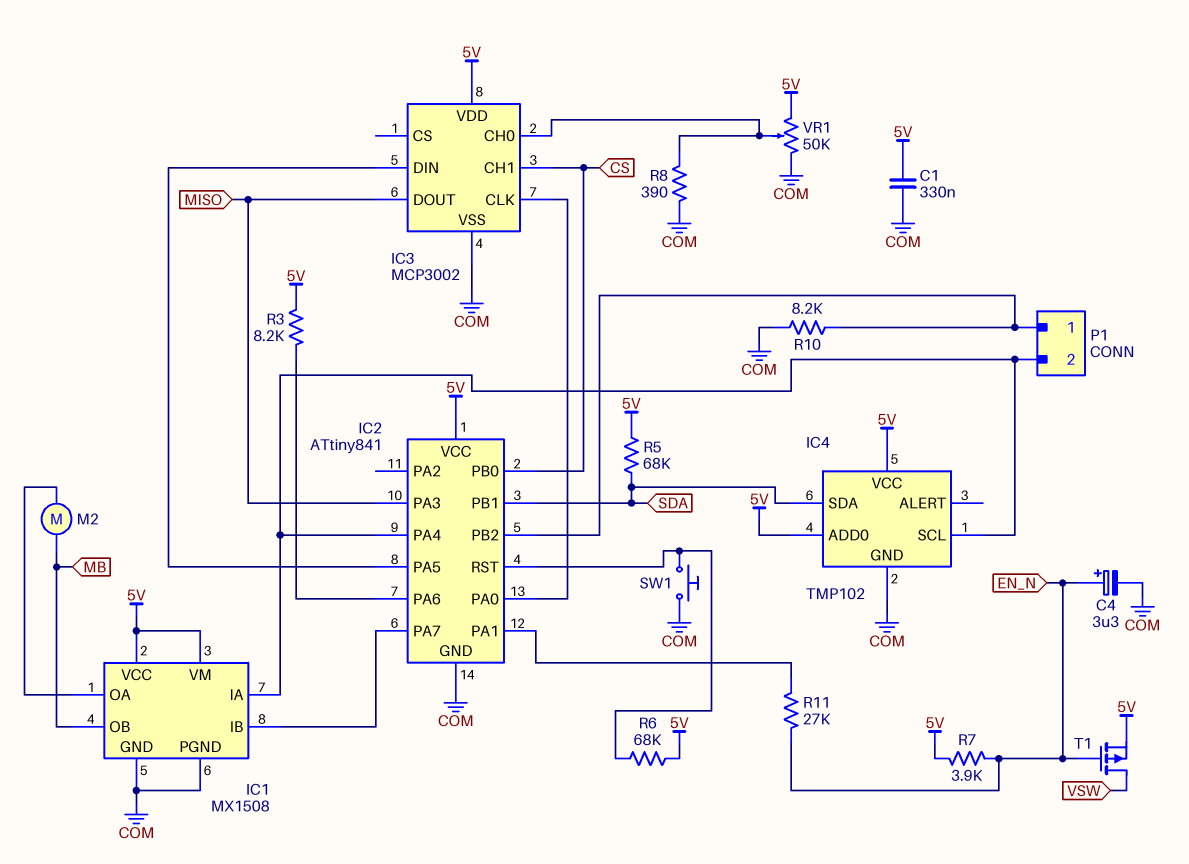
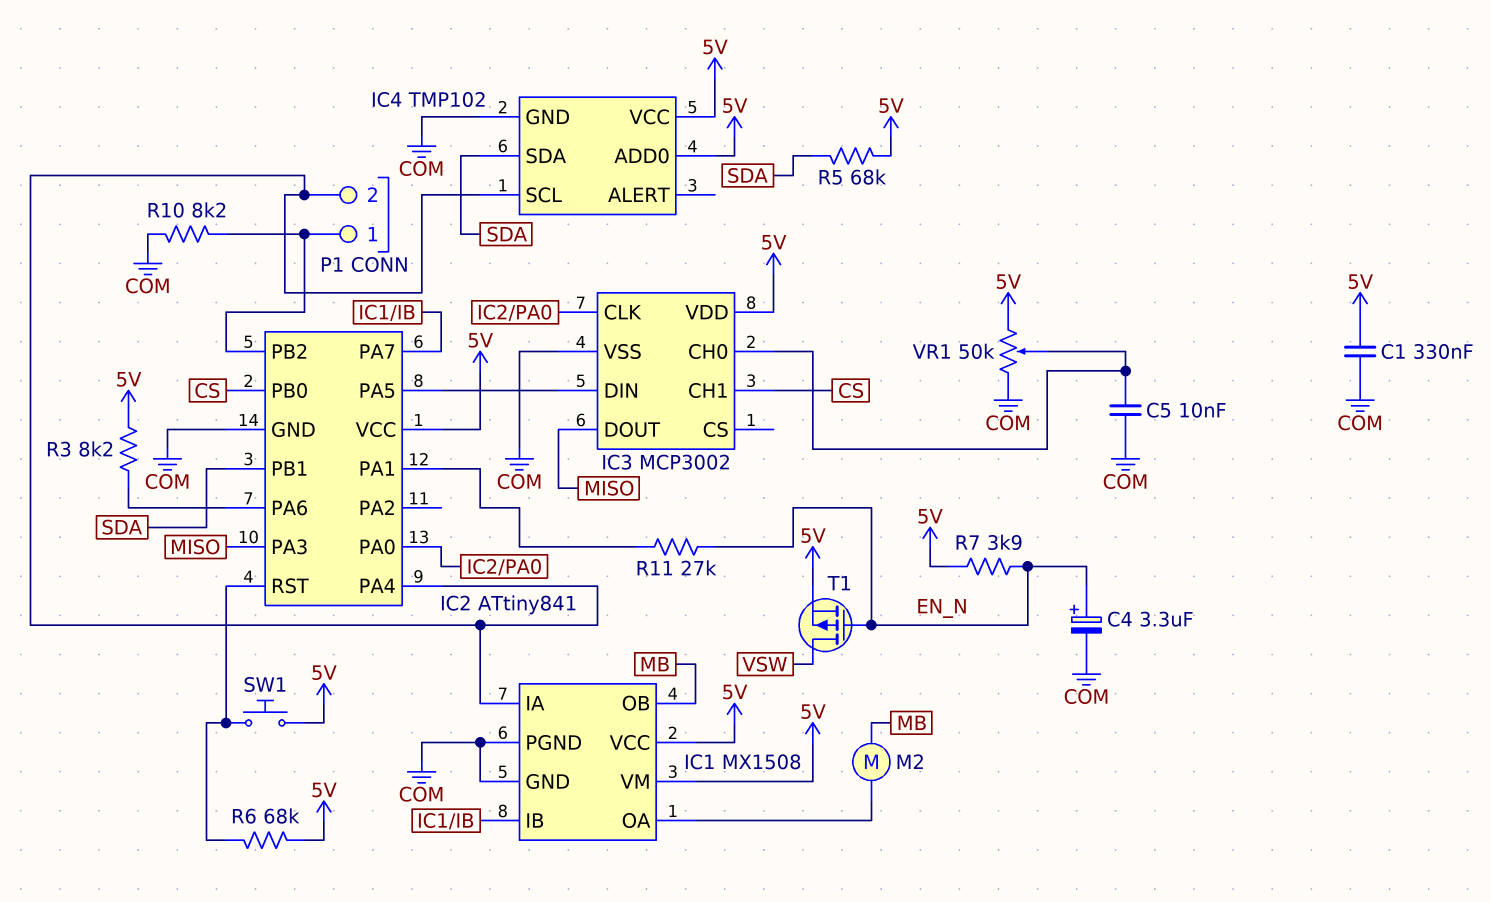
C5: none -> 10nF (COM, IC3/CH0)
R8: 390 (COM, IC3/CH0) -> none
SW1: button (COM, IC2/RST) -> button (5V, IC2/RST)

